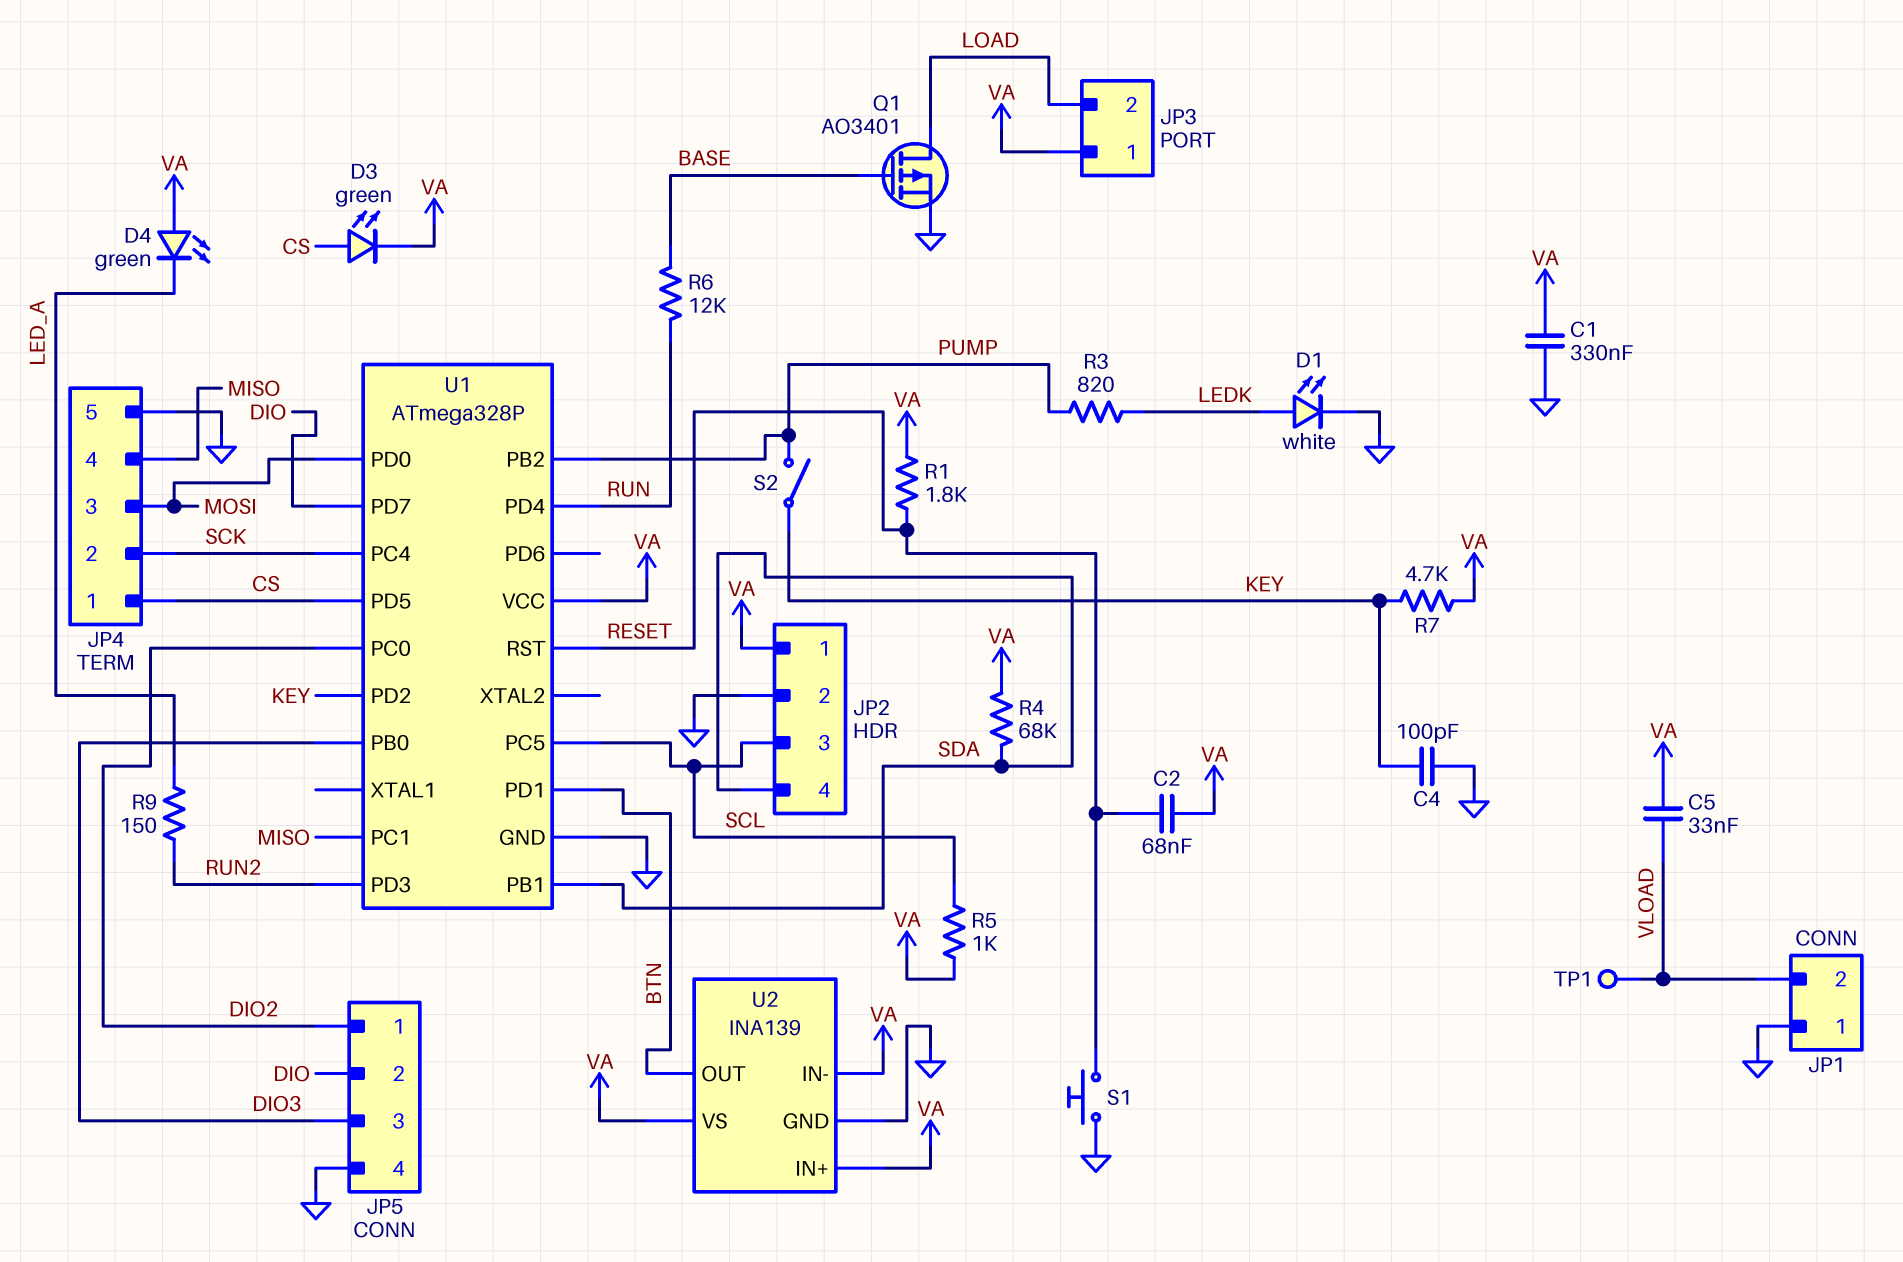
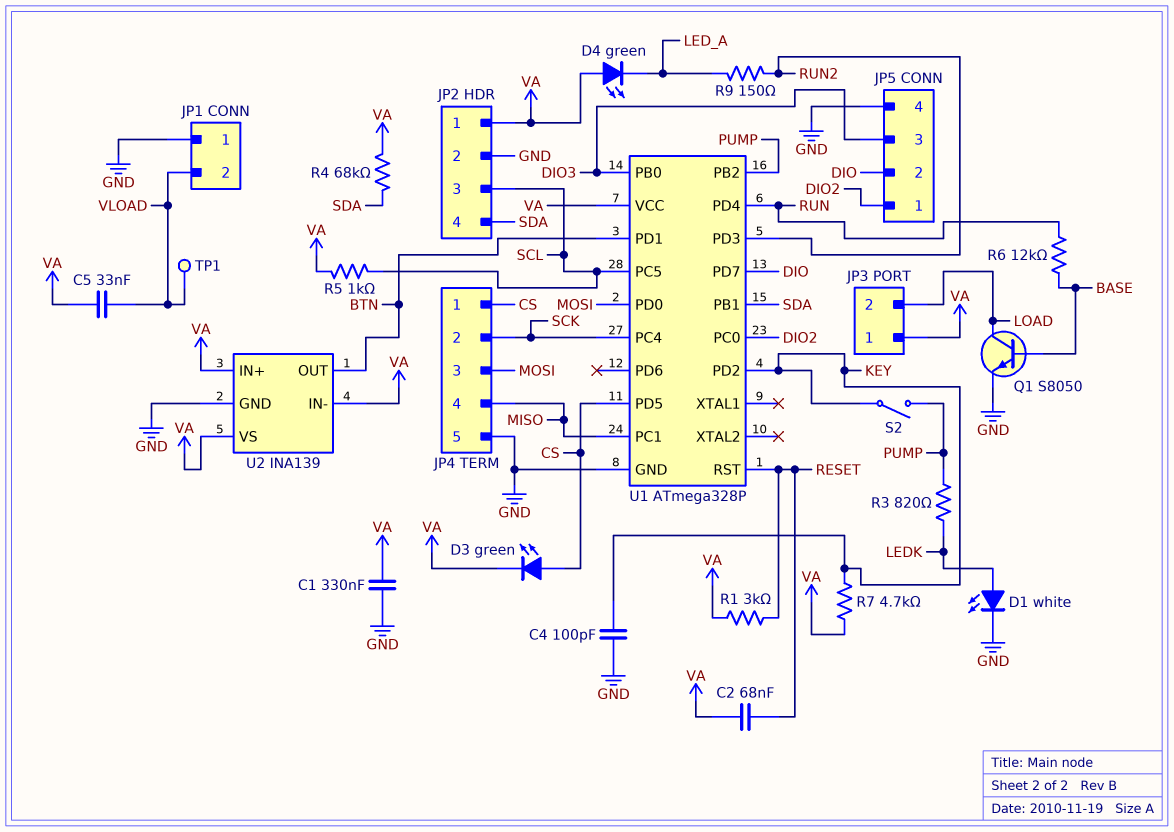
Q1: PMOS AO3401 (G BASE, D LOAD, S GND) -> NPN S8050 (B BASE, C LOAD, E GND)
R1: 1.8k (RESET, VA) -> 3k (RESET, VA)
S1: button (GND, RESET) -> none

